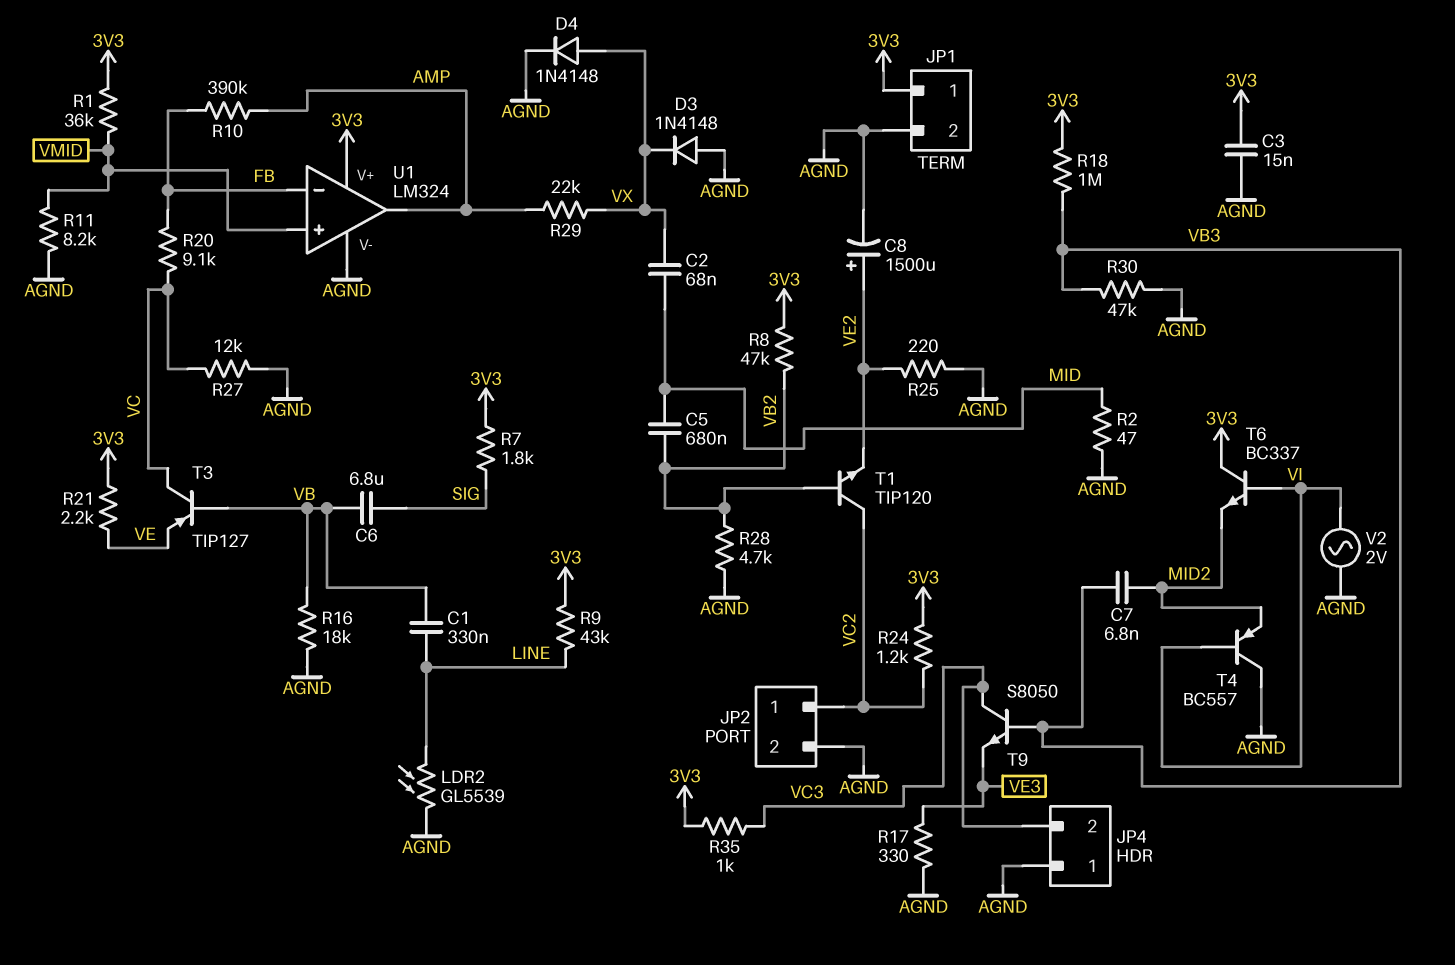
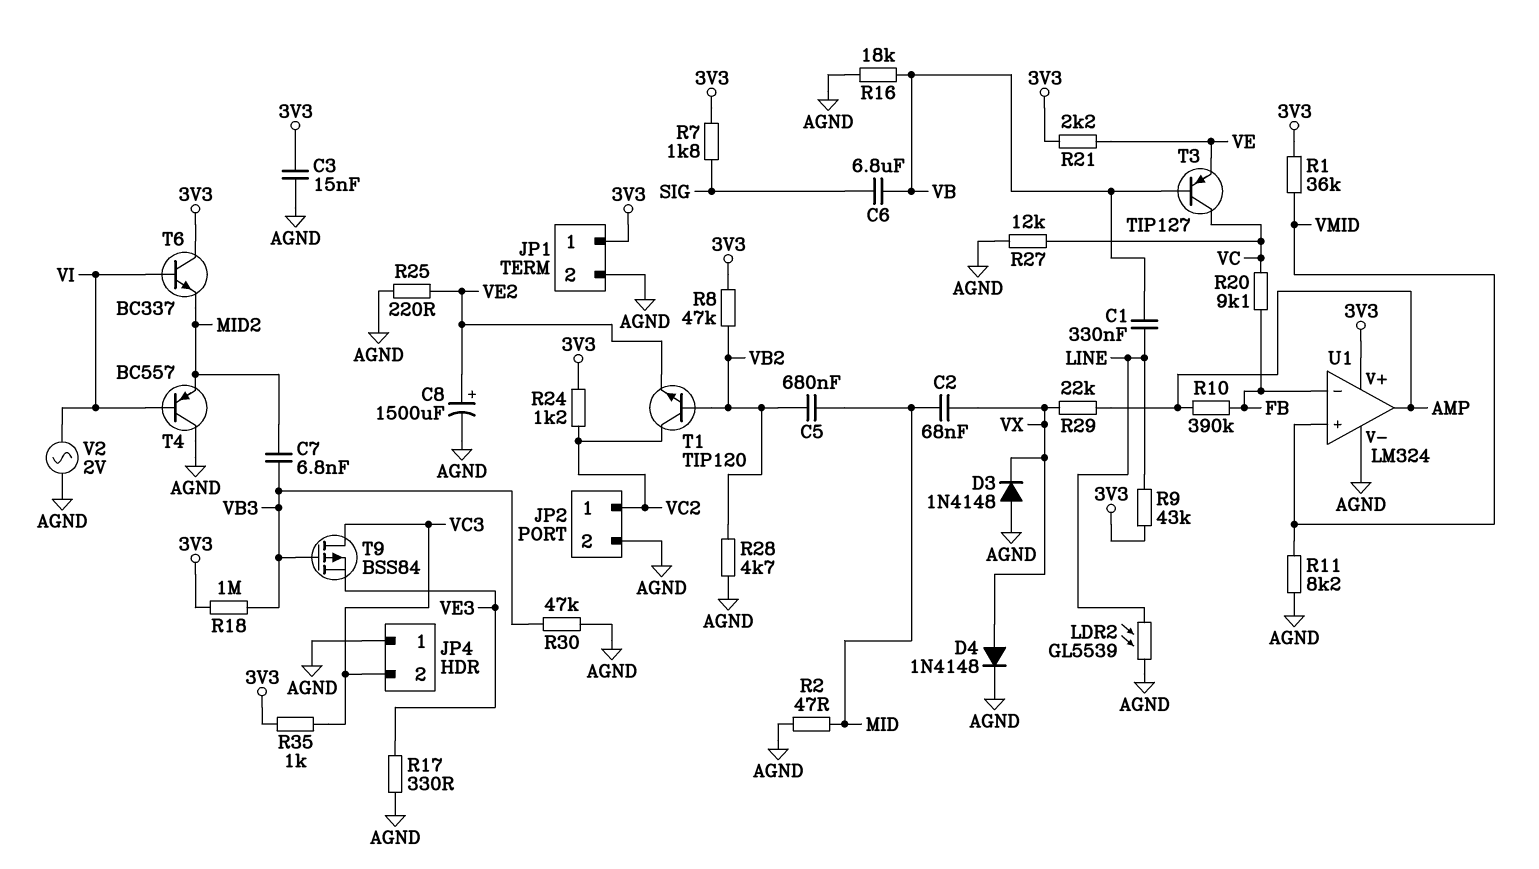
T9: NPN S8050 (B VB3, C VC3, E VE3) -> PMOS BSS84 (G VB3, D VC3, S VE3)

